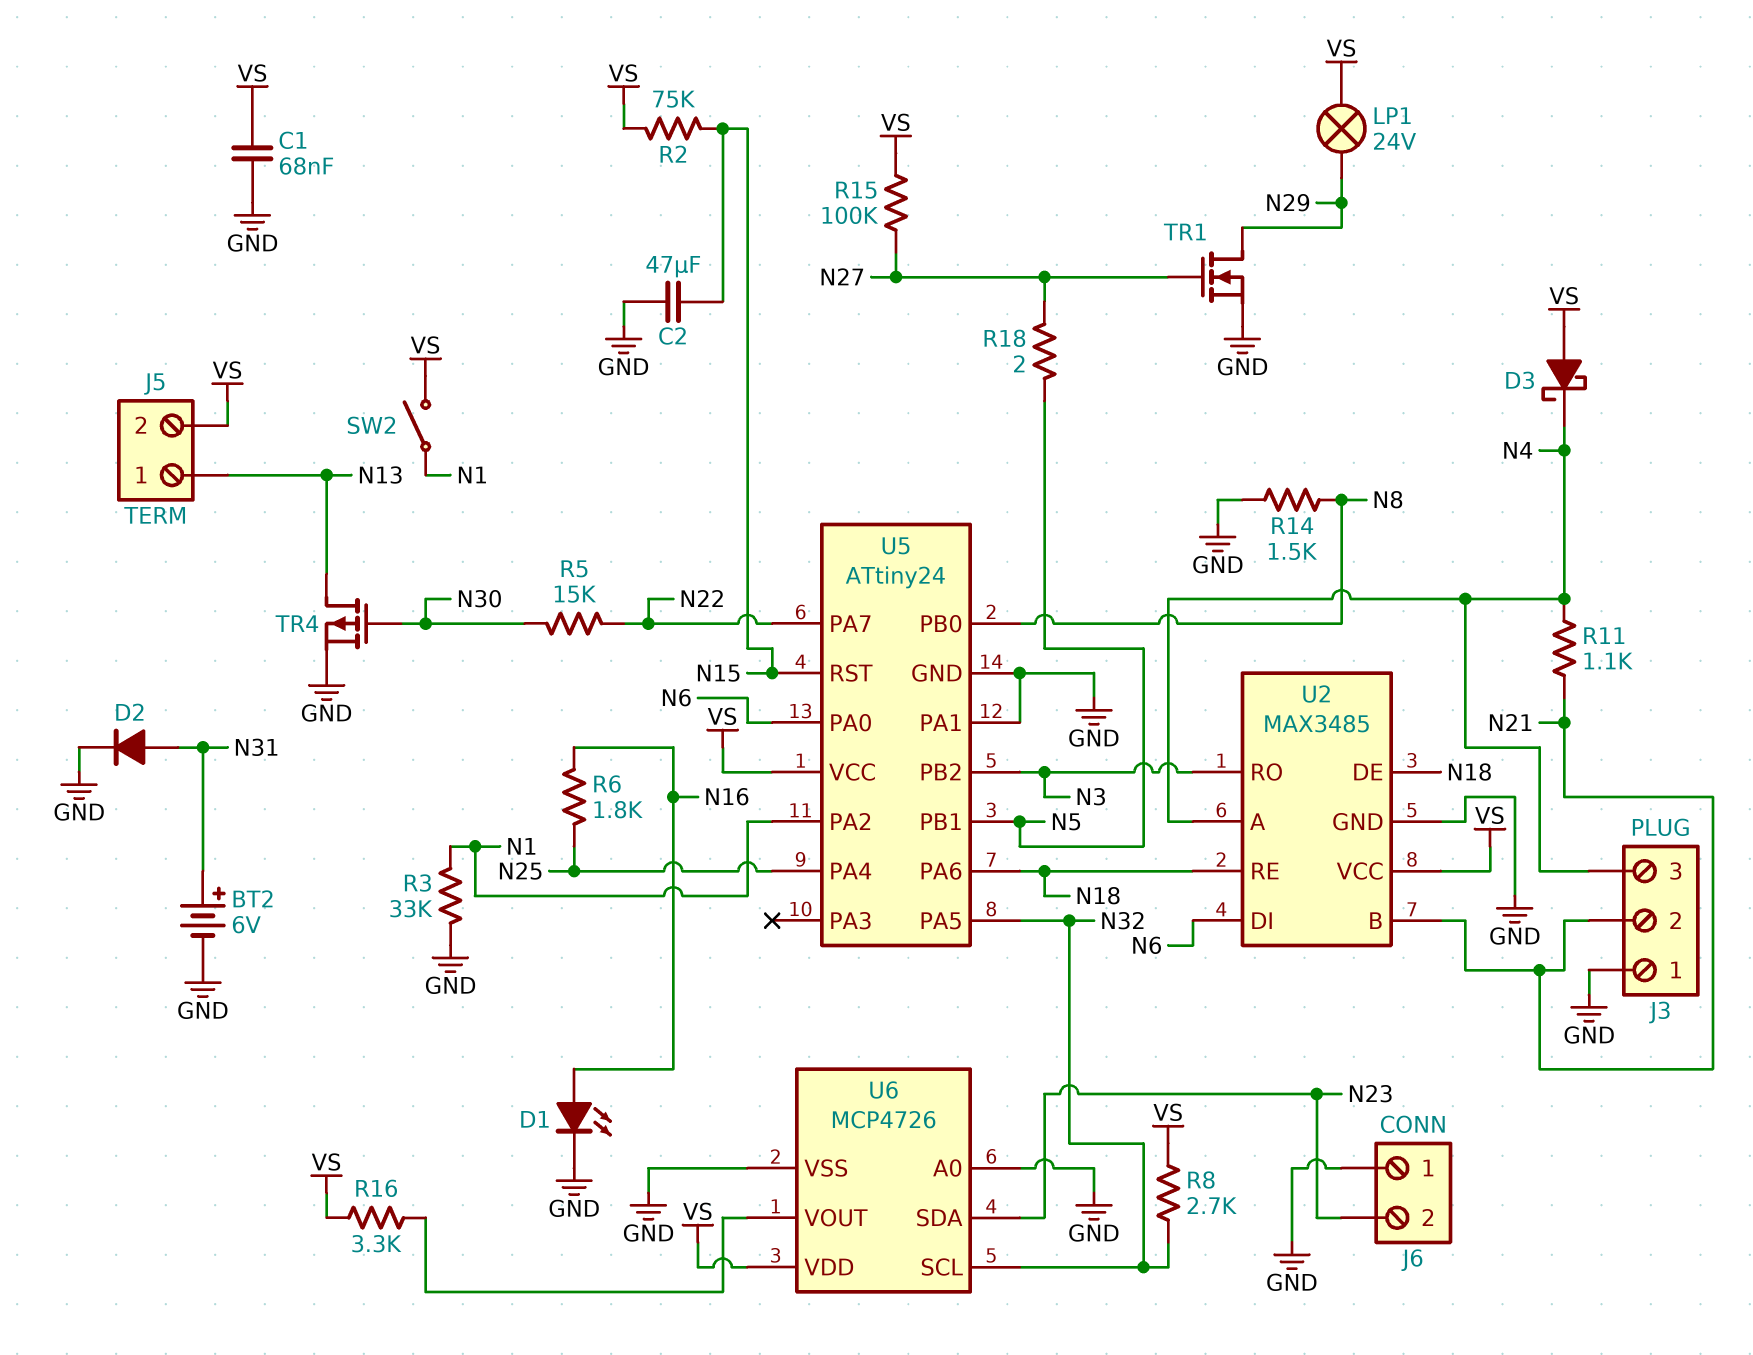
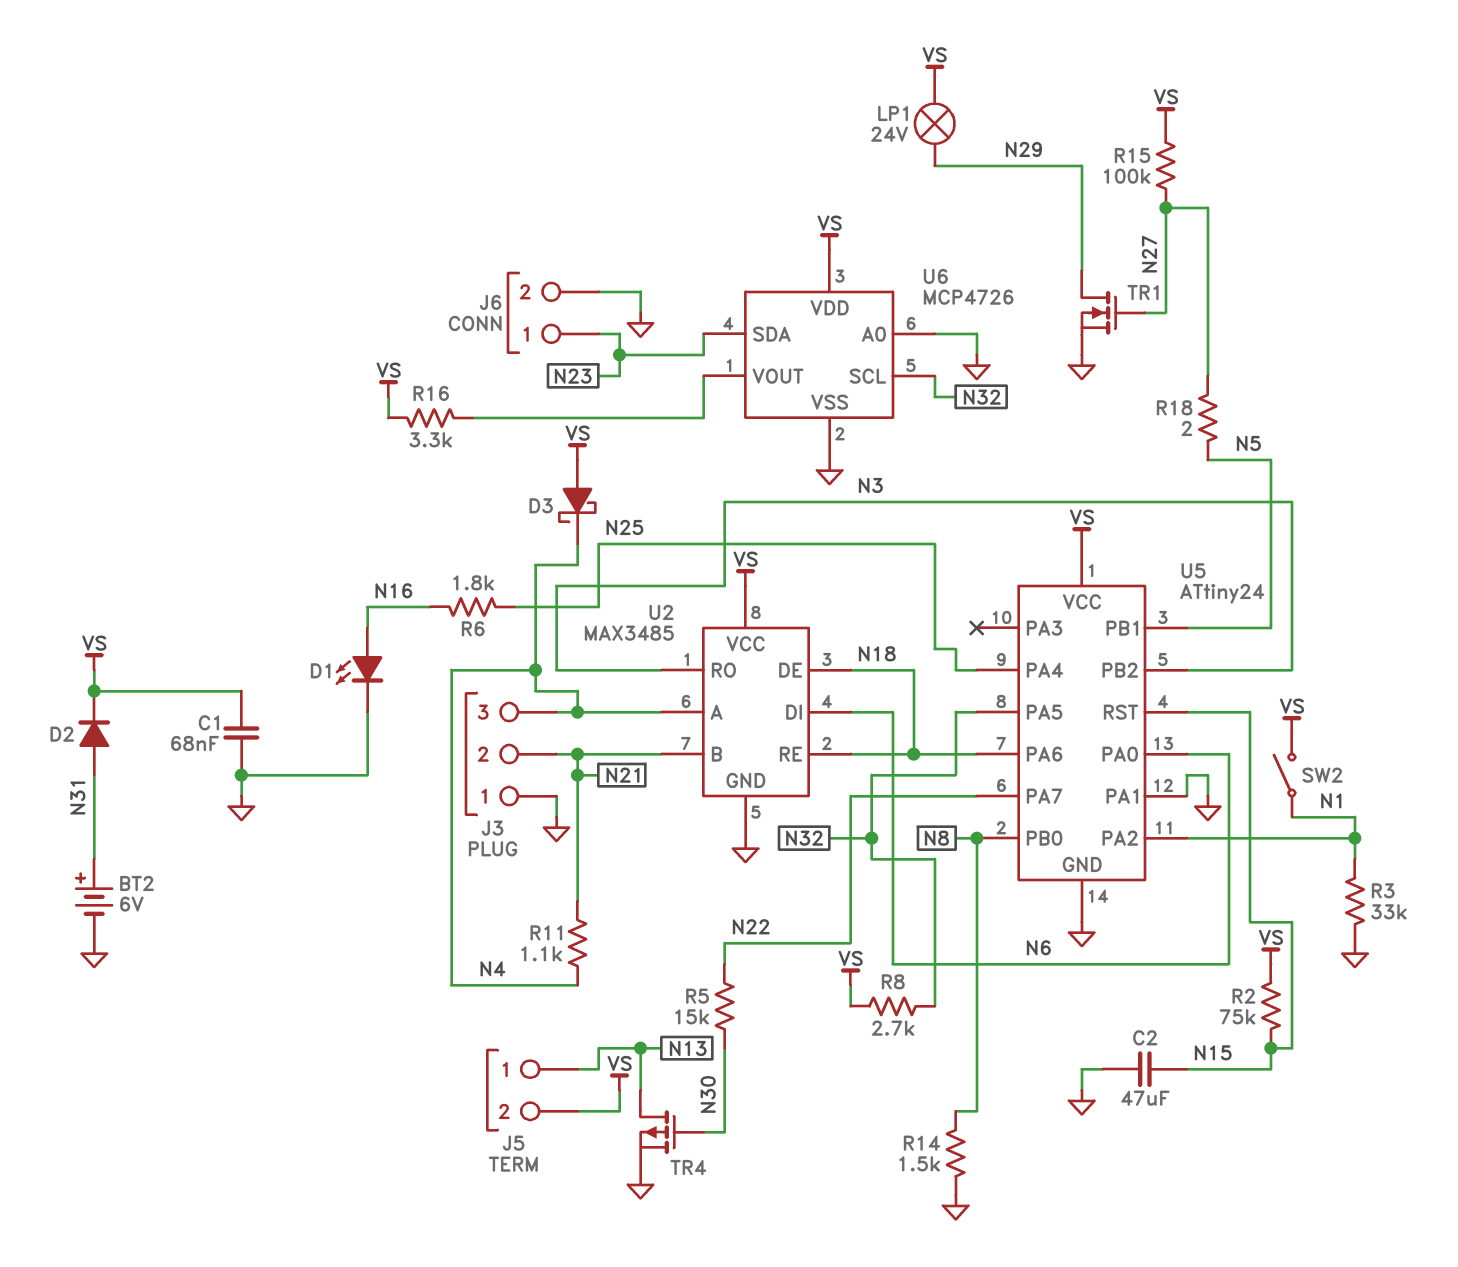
D2: diode (A N31, K GND) -> diode (A N31, K VS)
J6 pin 1: GND -> N23
J6 pin 2: N23 -> GND

